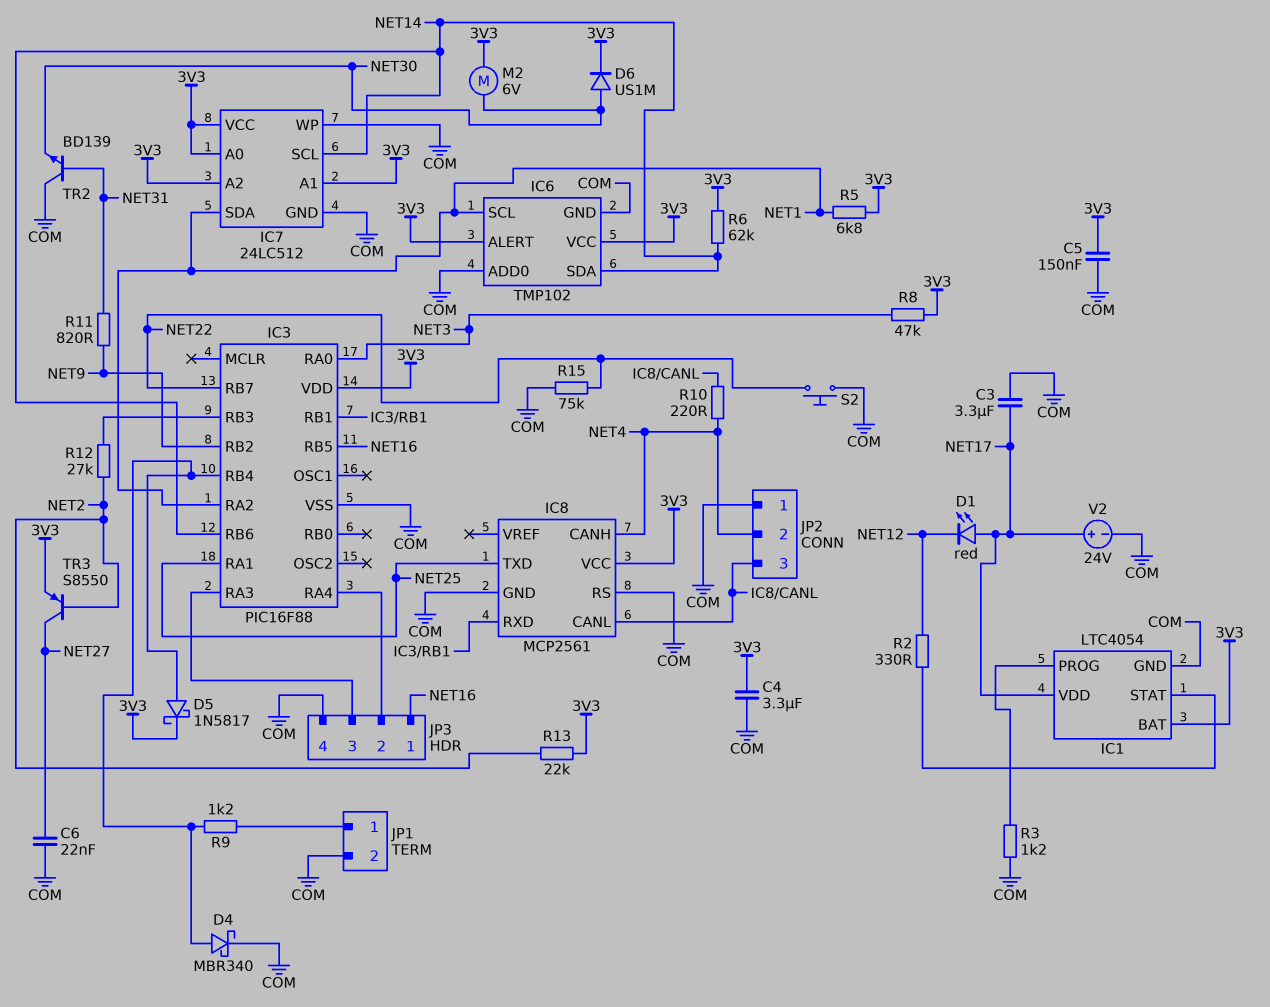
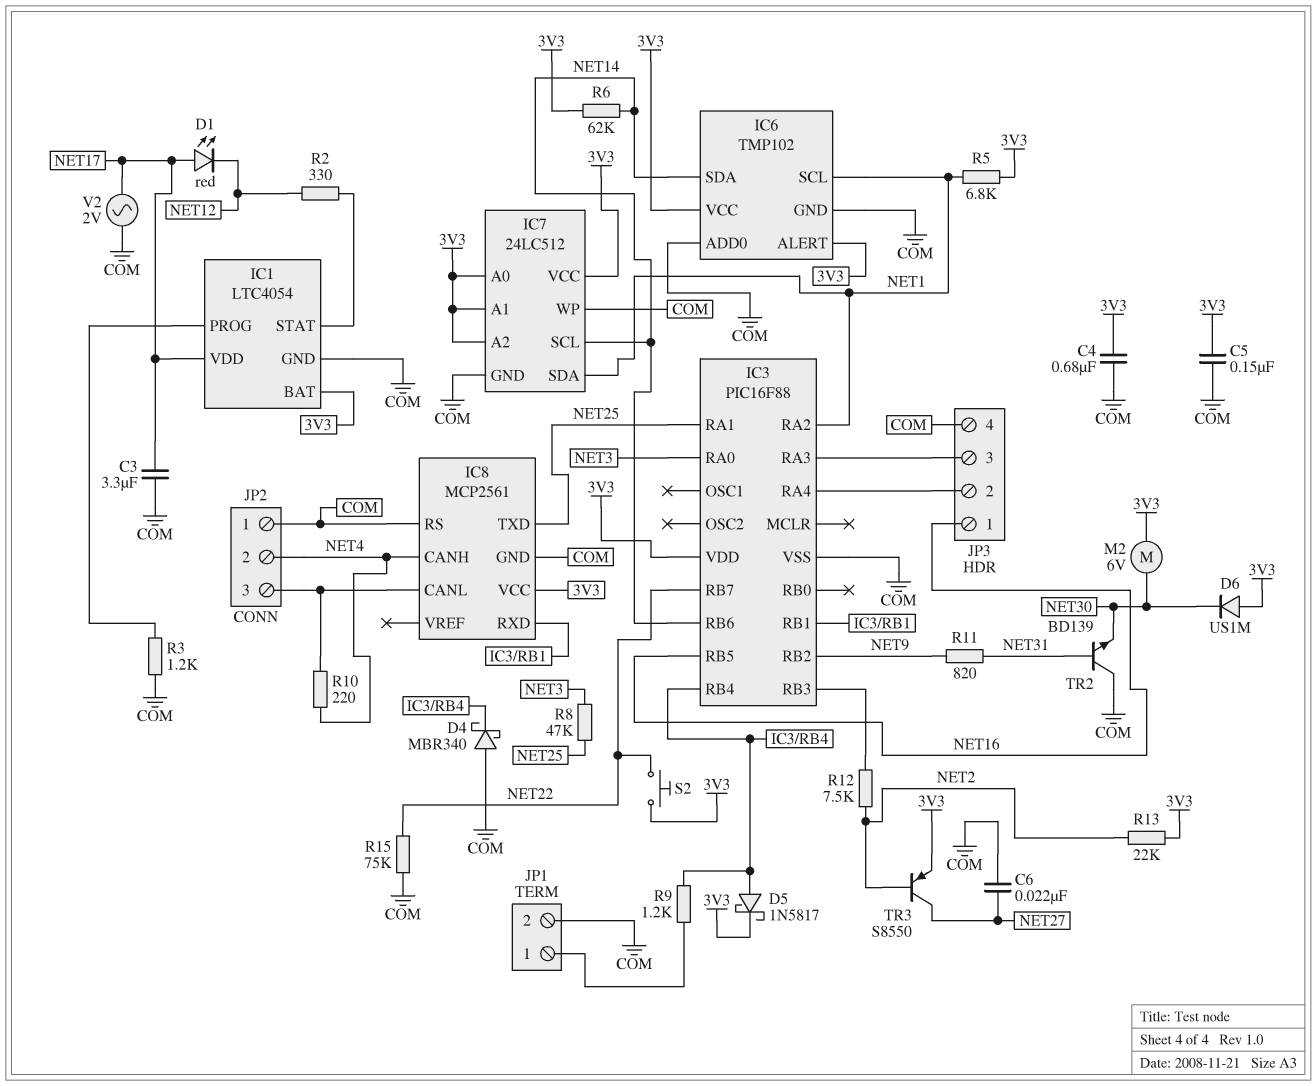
C4: 3.3uF (3V3, COM) -> 680nF (3V3, COM)
D4: schottky MBR340 (A IC3/RB4, K COM) -> schottky MBR340 (A COM, K IC3/RB4)
D6: diode US1M (A NET30, K 3V3) -> diode US1M (A 3V3, K NET30)
R8: 47k (3V3, NET3) -> 47k (NET3, NET25)
R12: 27k (IC3/RB3, NET2) -> 7.5k (IC3/RB3, NET2)
S2: button (COM, NET22) -> button (3V3, NET22)
V2: 24V (plus NET17, minus COM) -> AC 2V (COM, NET17)

